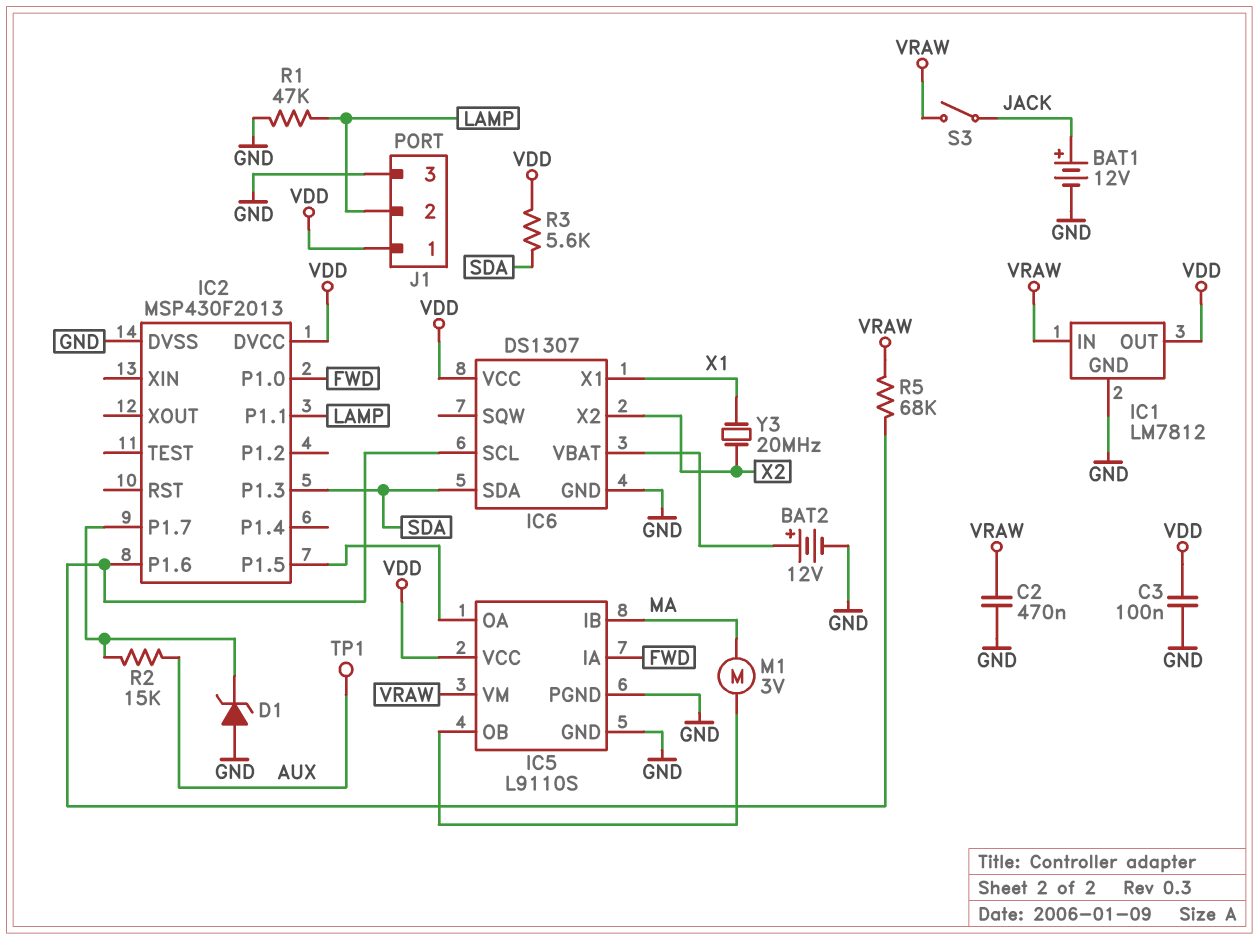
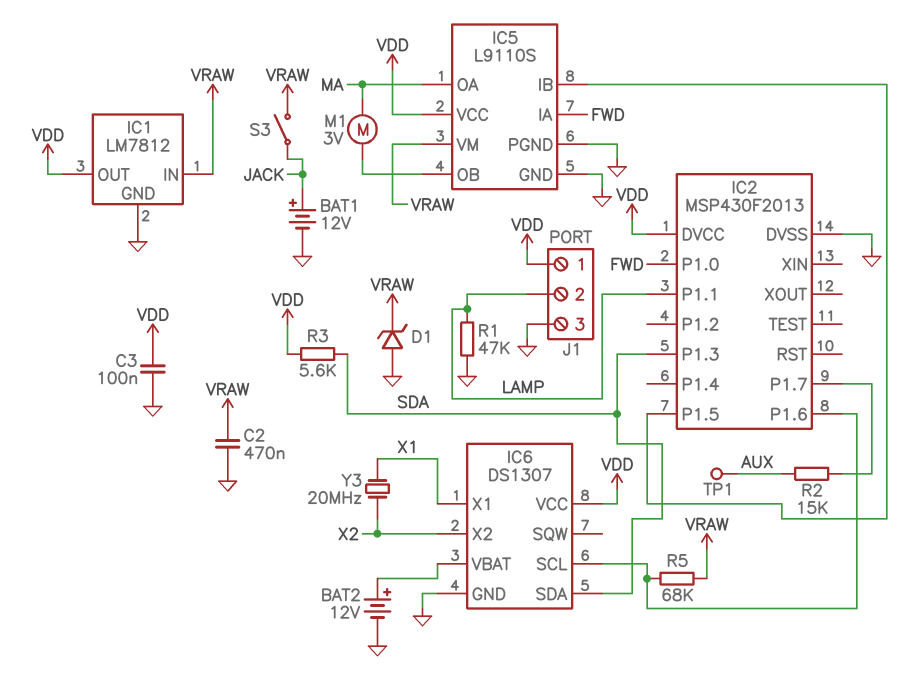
D1: zener (A GND, K IC2/P1.7) -> zener (A GND, K VRAW)
IC5 pin IB: MA -> IC2/P1.5
IC5 pin OA: IC2/P1.5 -> MA

